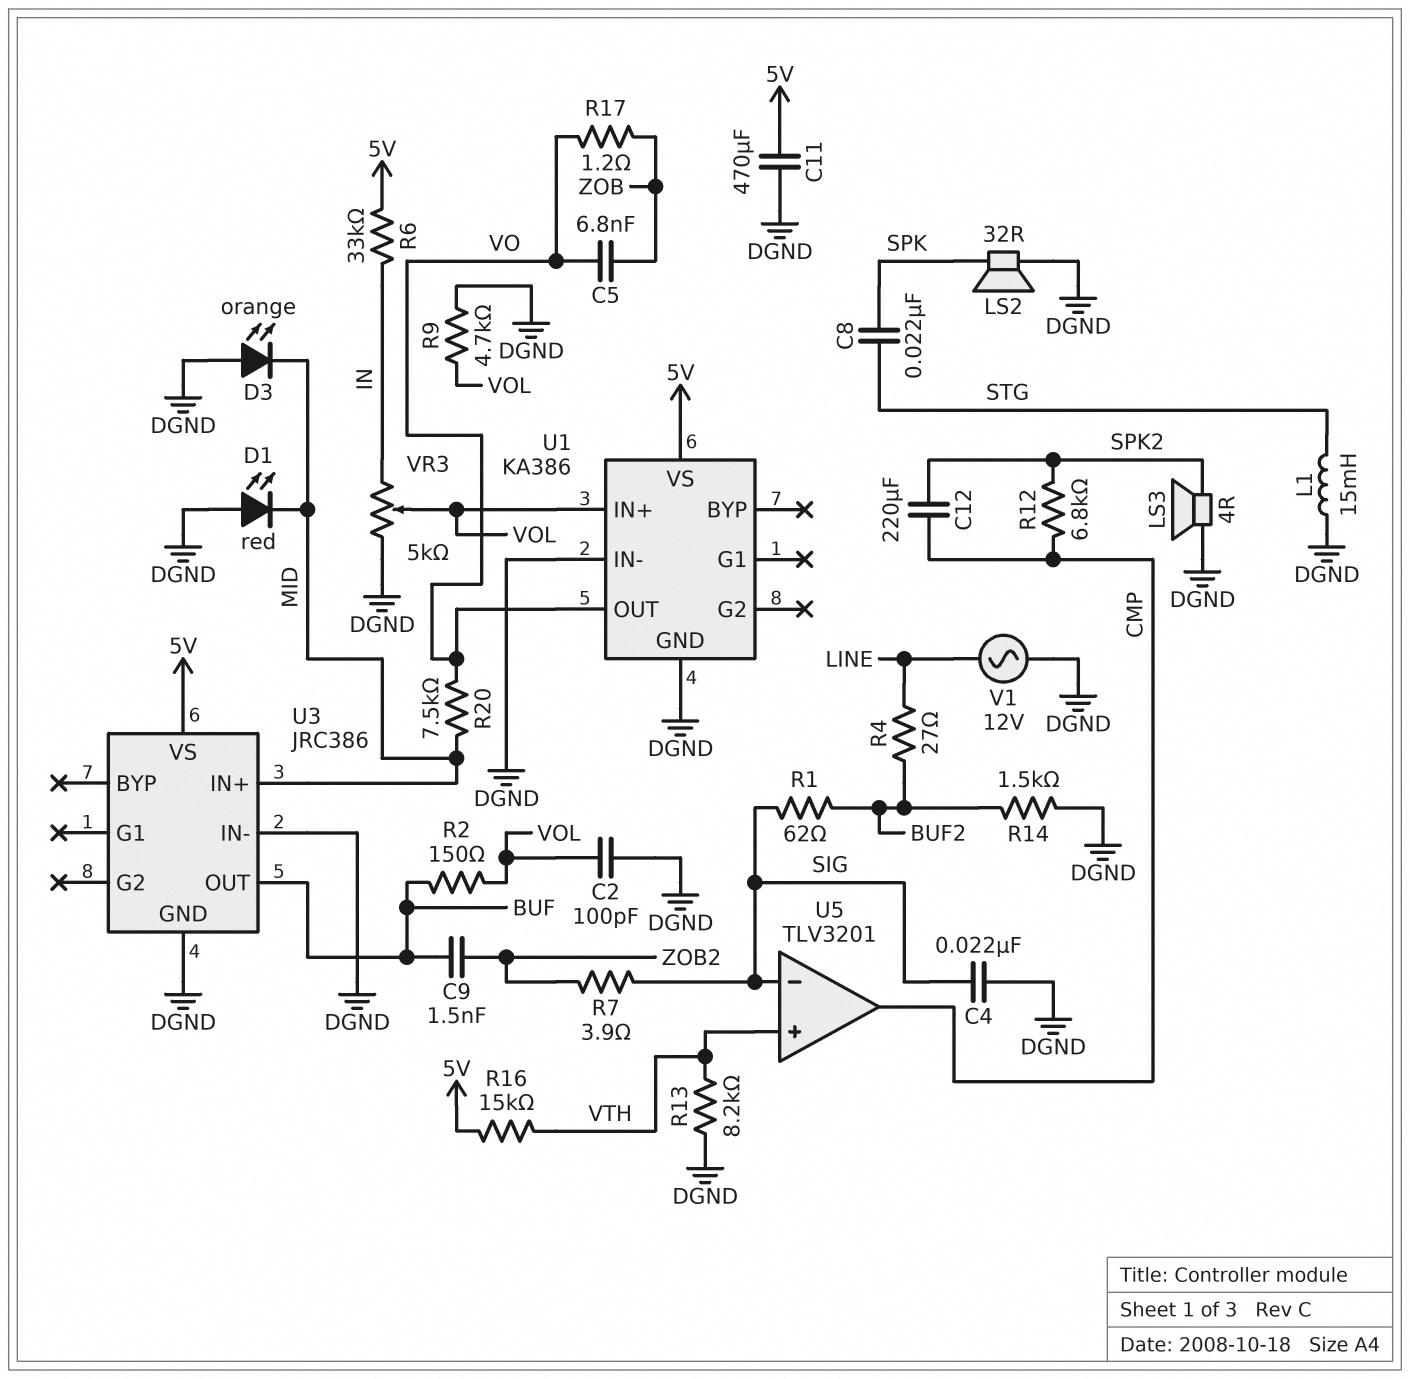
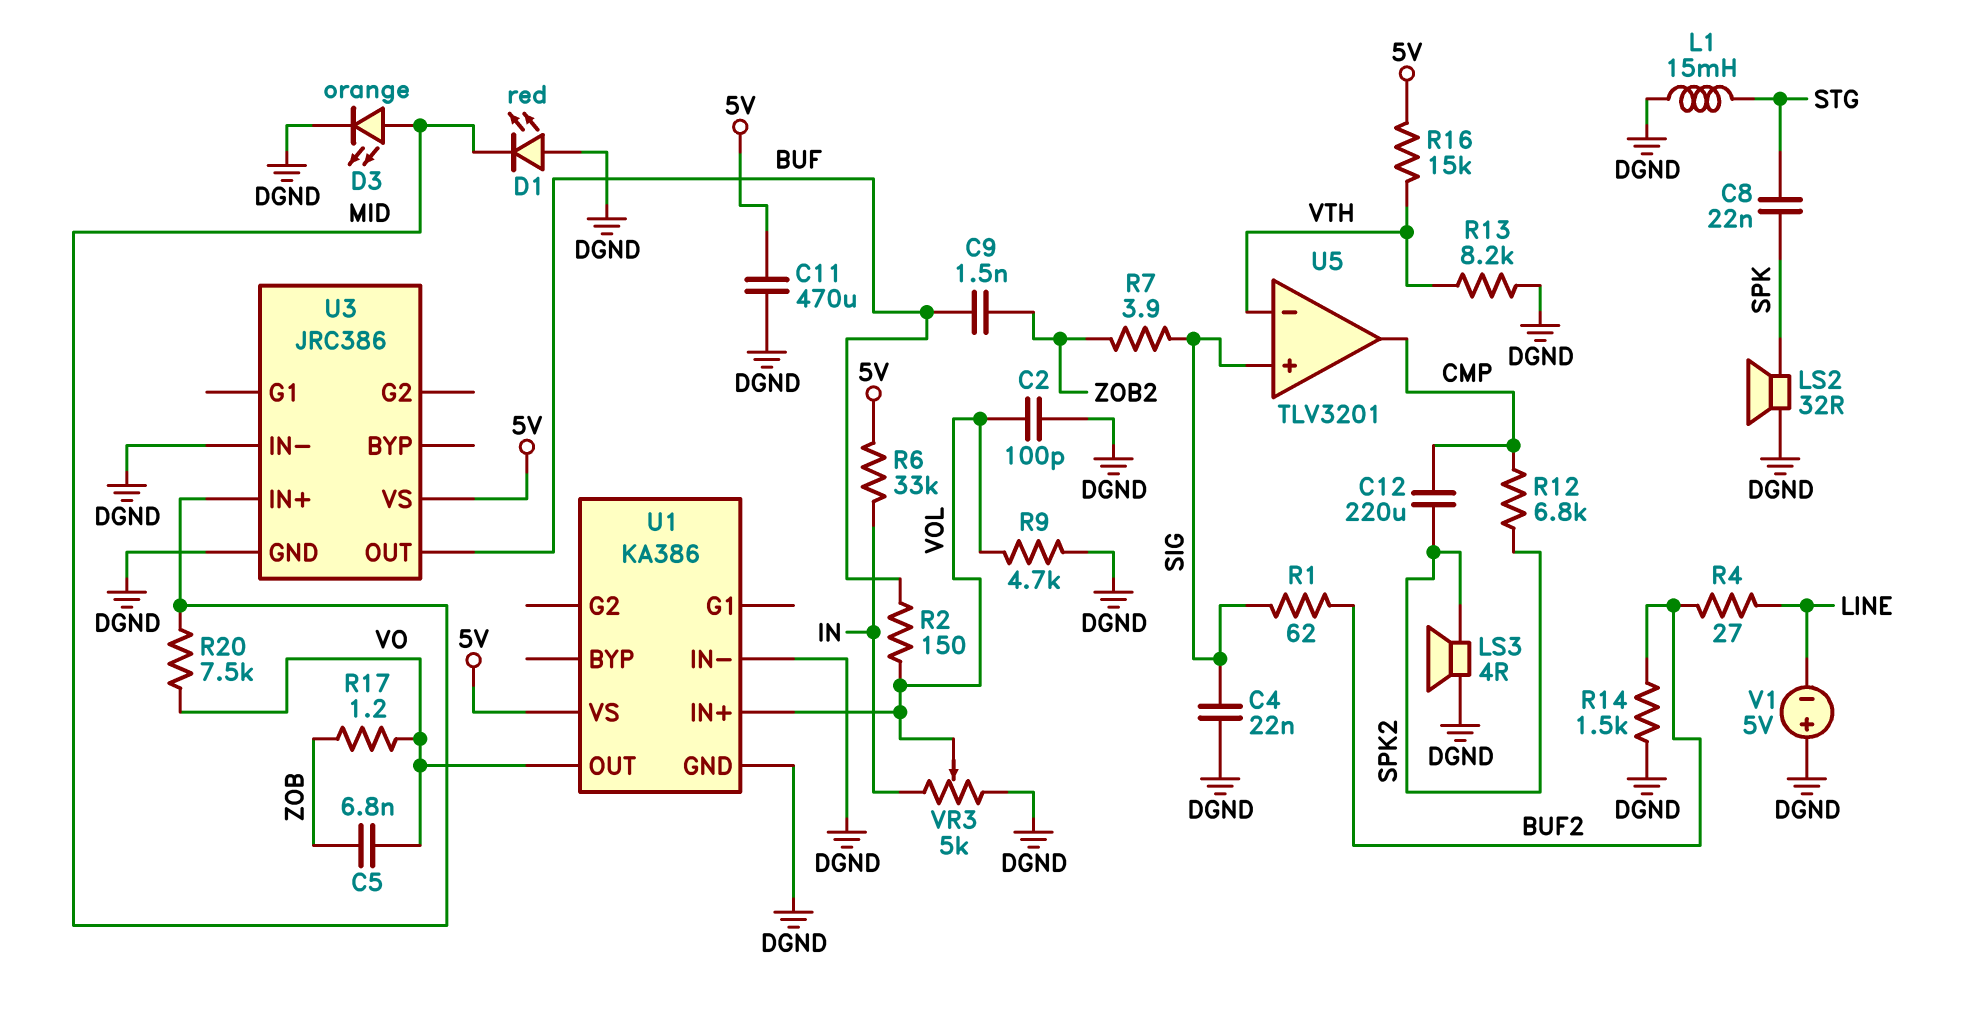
D3: LED orange (A DGND, K MID) -> LED orange (A MID, K DGND)
U5 pin in+: VTH -> SIG
U5 pin in-: SIG -> VTH
V1: AC 12V (DGND, LINE) -> 5V (plus DGND, minus LINE)

